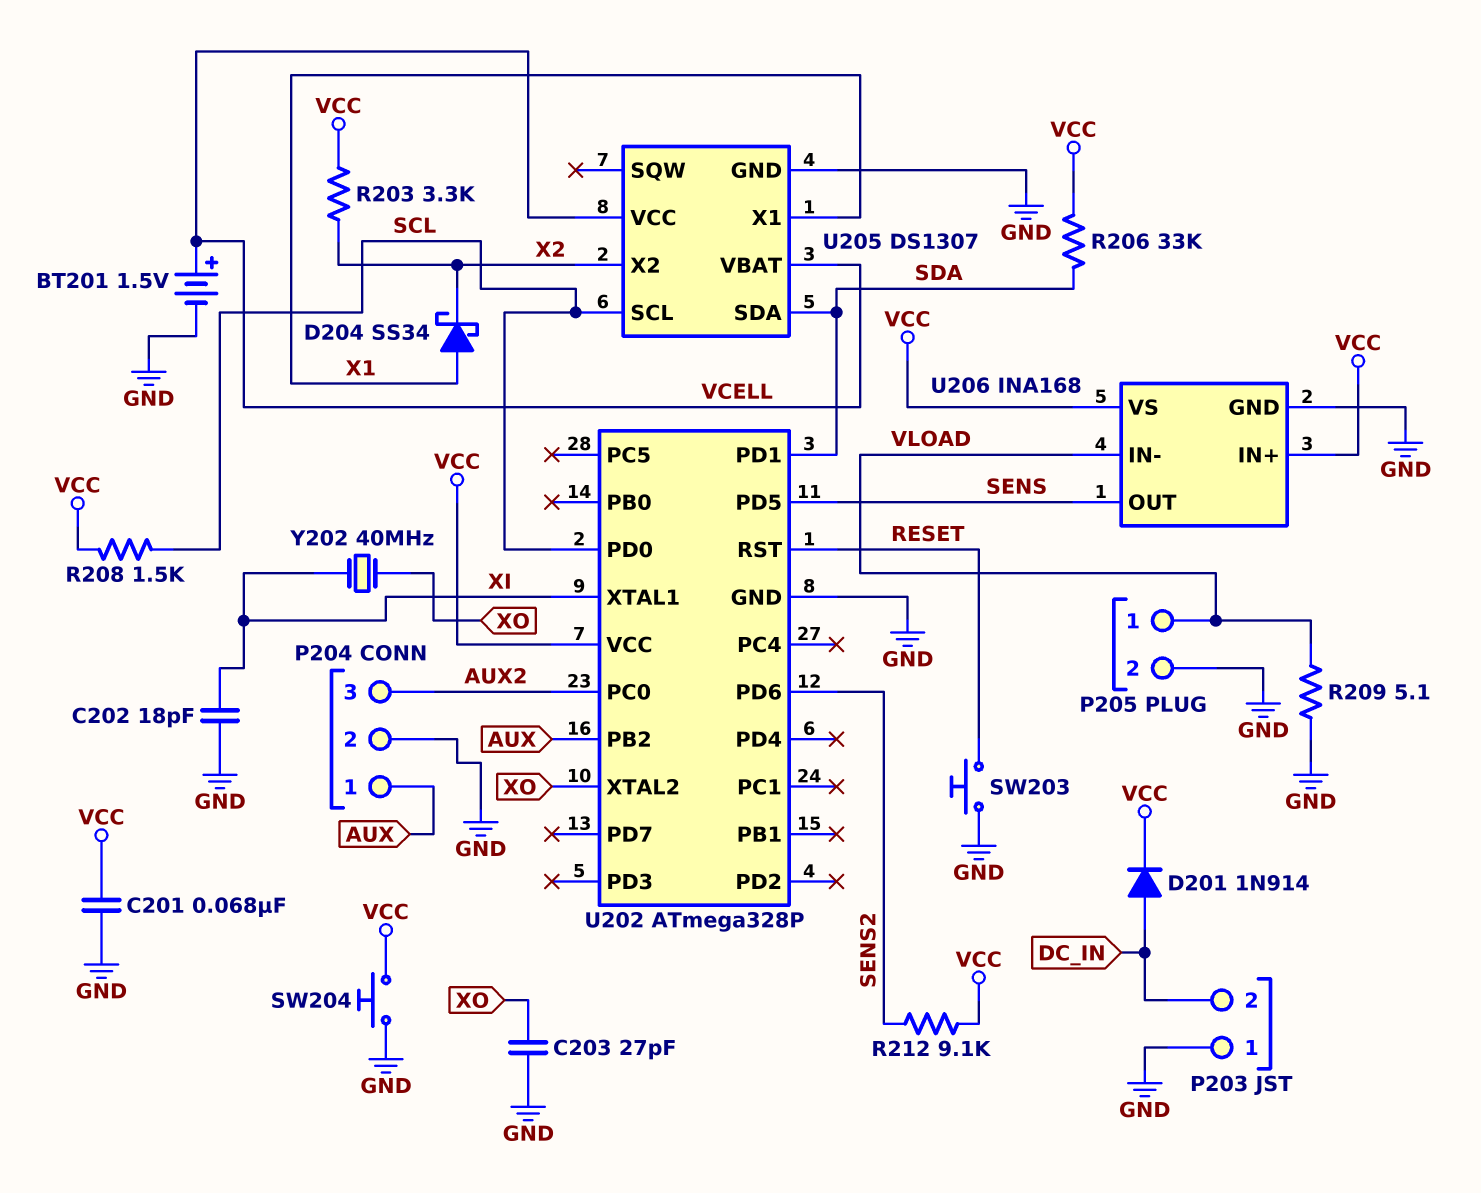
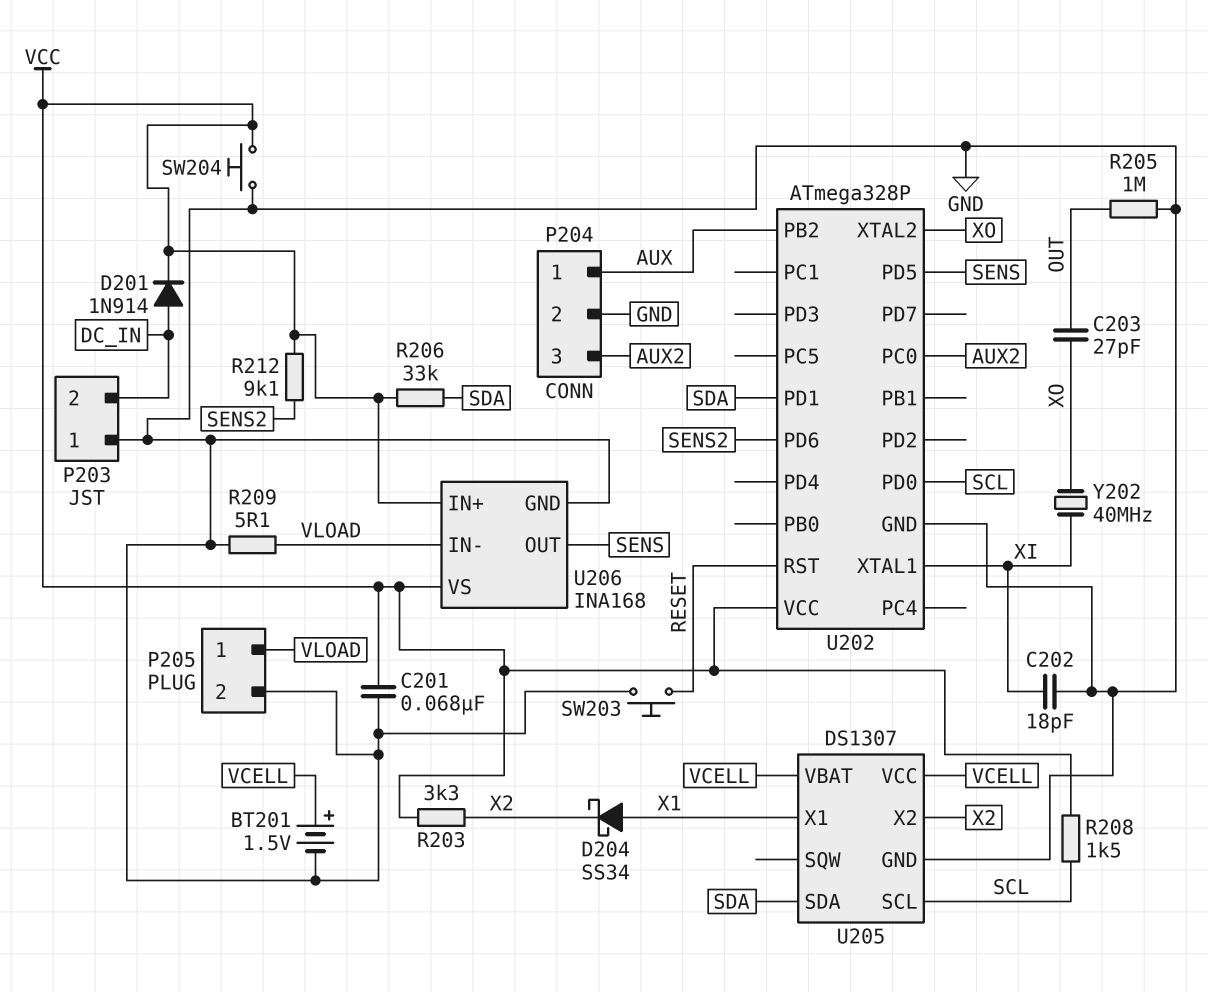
C203: 27pF (GND, XO) -> 27pF (OUT, XO)
R205: none -> 1M (GND, OUT)

